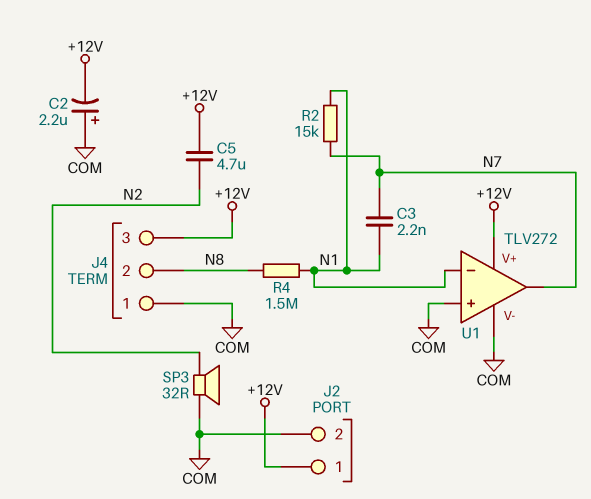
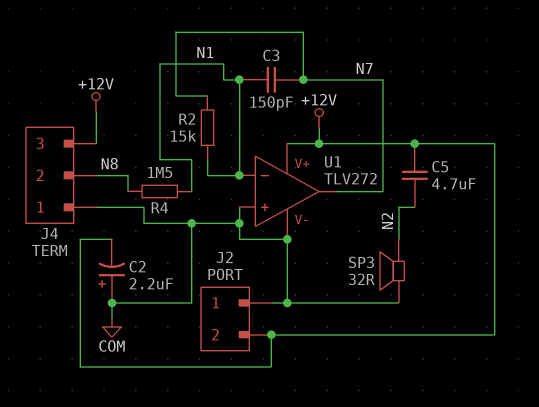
C3: 2.2nF (N1, N7) -> 150pF (N1, N7)
J2 pin 1: +12V -> COM
J2 pin 2: COM -> +12V

